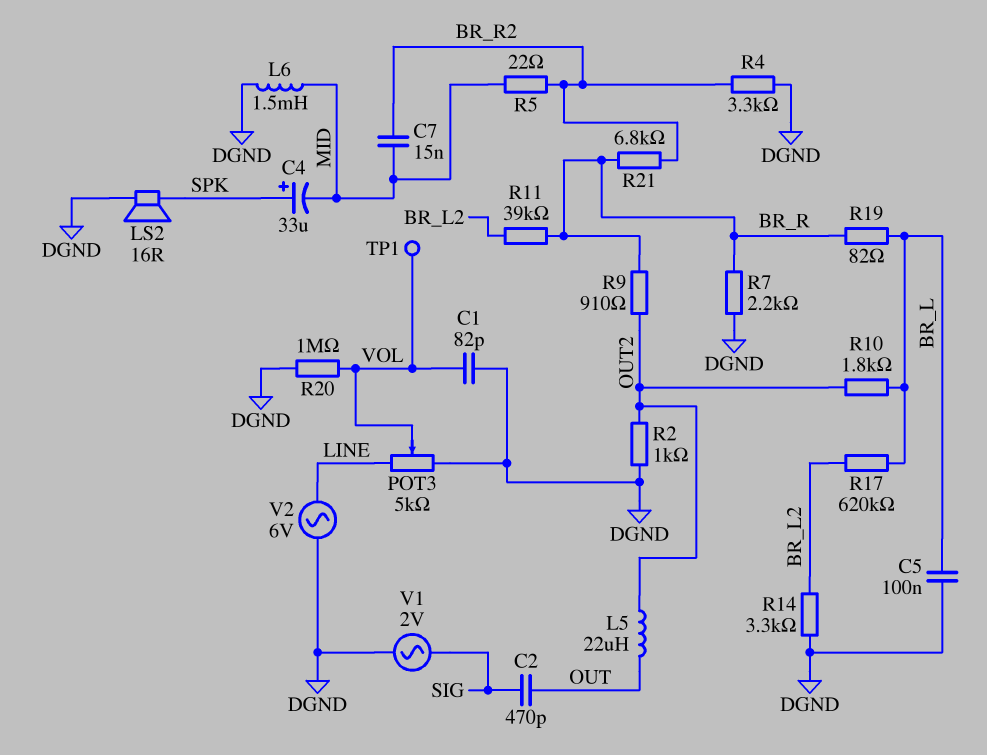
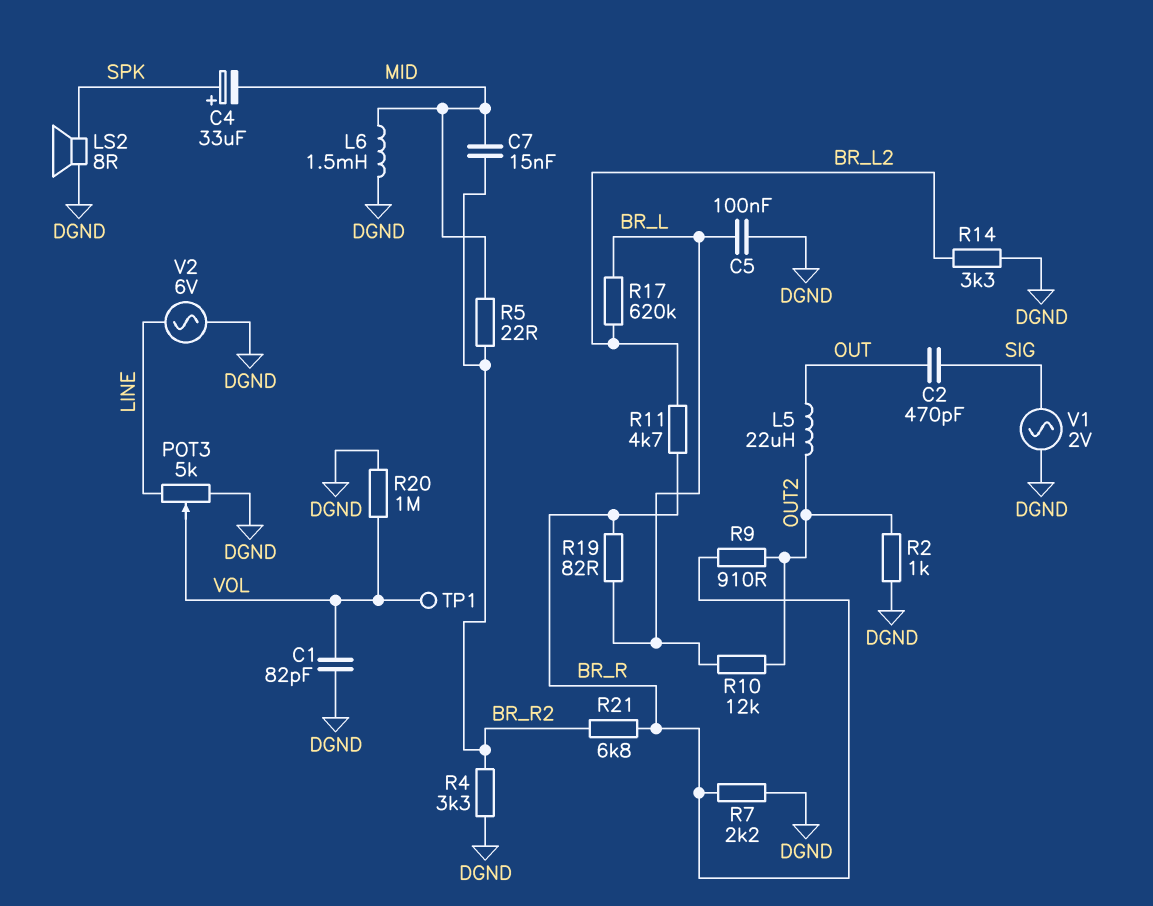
LS2: speaker 16R (DGND, SPK) -> speaker 8R (DGND, SPK)
R10: 1.8k (BR_L, OUT2) -> 12k (BR_L, OUT2)
R11: 39k (BR_L2, BR_R) -> 4.7k (BR_L2, BR_R)

